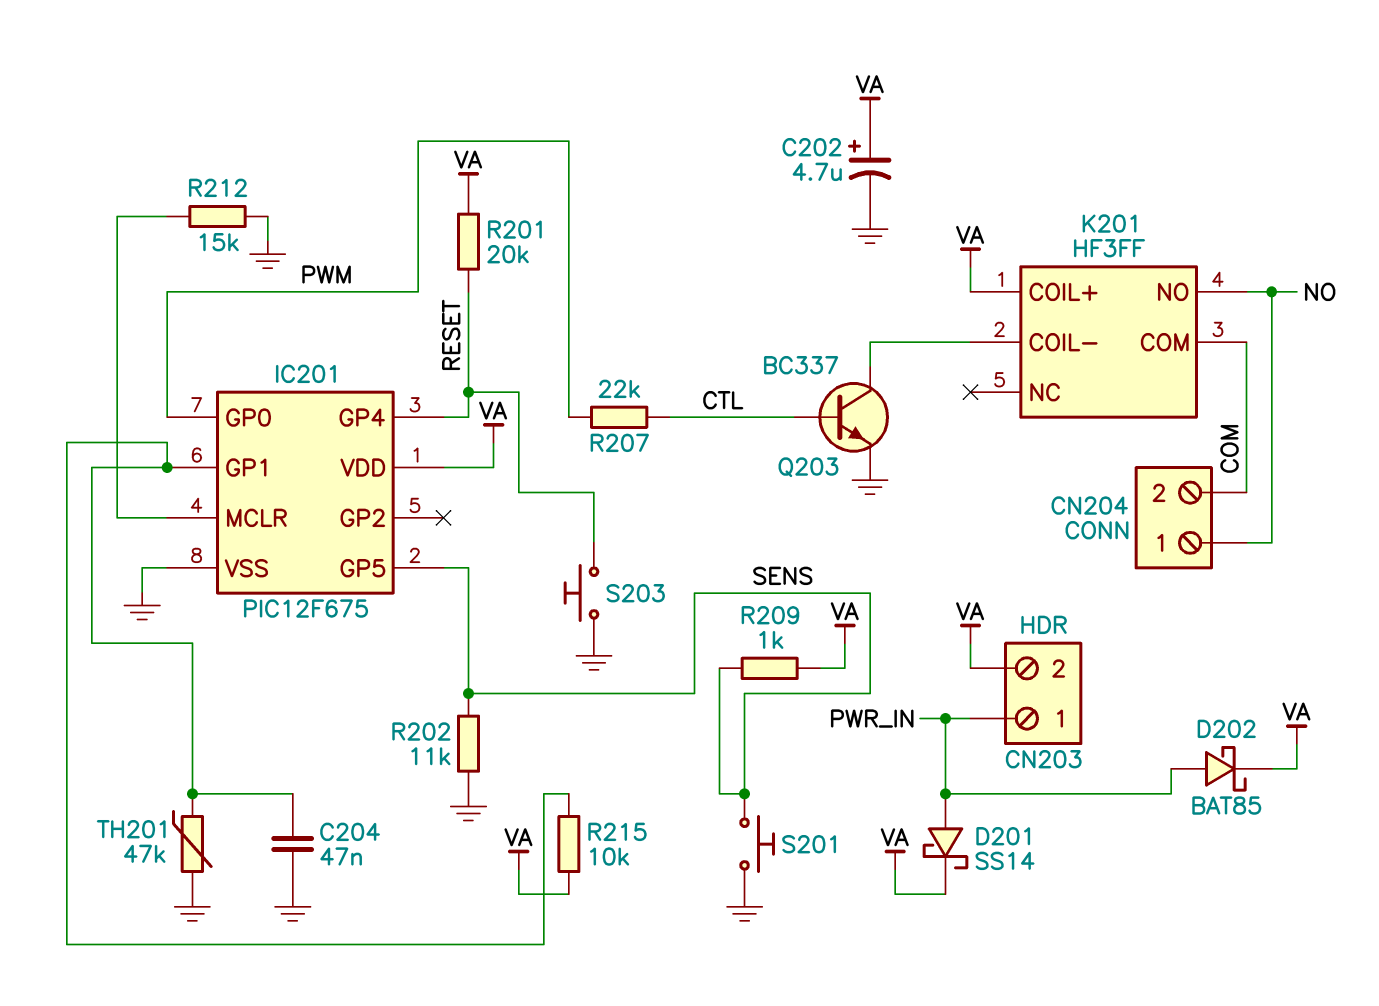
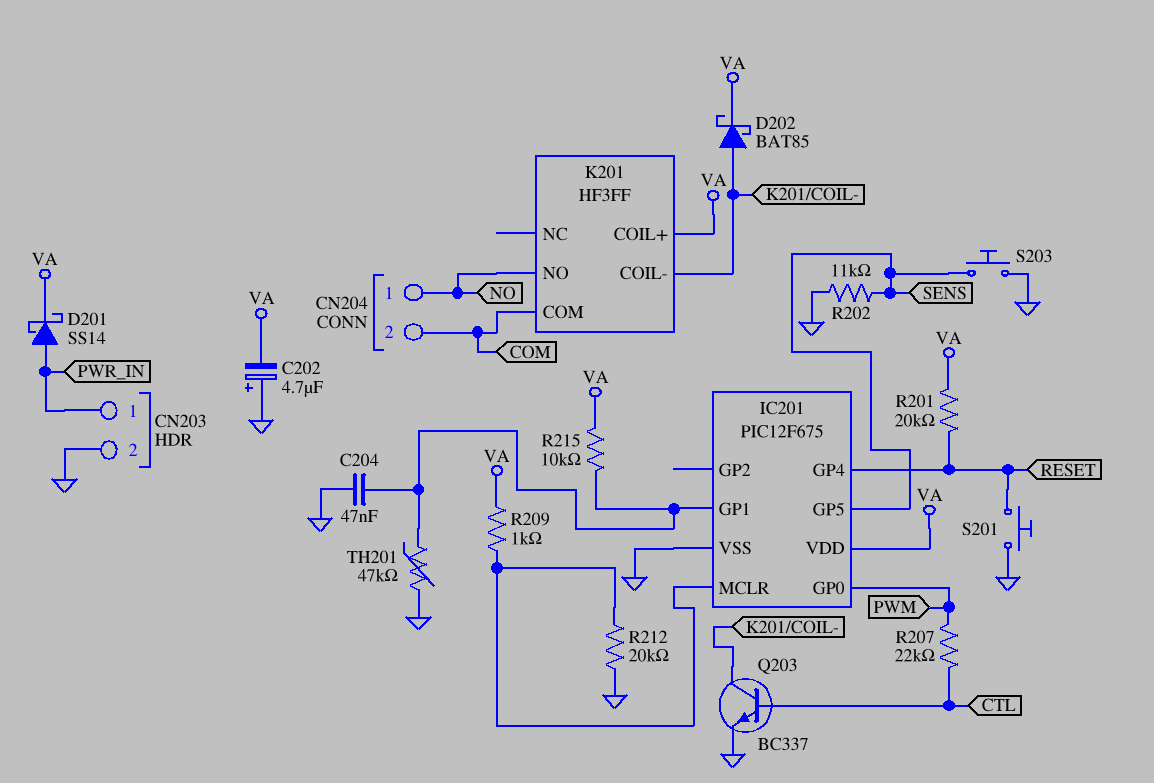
C202: 4.7uF (plus VA, minus GND) -> 4.7uF (plus GND, minus VA)
CN203 pin 2: VA -> GND
D202: schottky BAT85 (A PWR_IN, K VA) -> schottky BAT85 (A K201/COIL-, K VA)
R209: 1k (SENS, VA) -> 1k (IC201/MCLR, VA)
R212: 15k (GND, IC201/MCLR) -> 20k (GND, IC201/MCLR)
S201: button (GND, SENS) -> button (GND, RESET)
S203: button (GND, RESET) -> button (GND, SENS)

